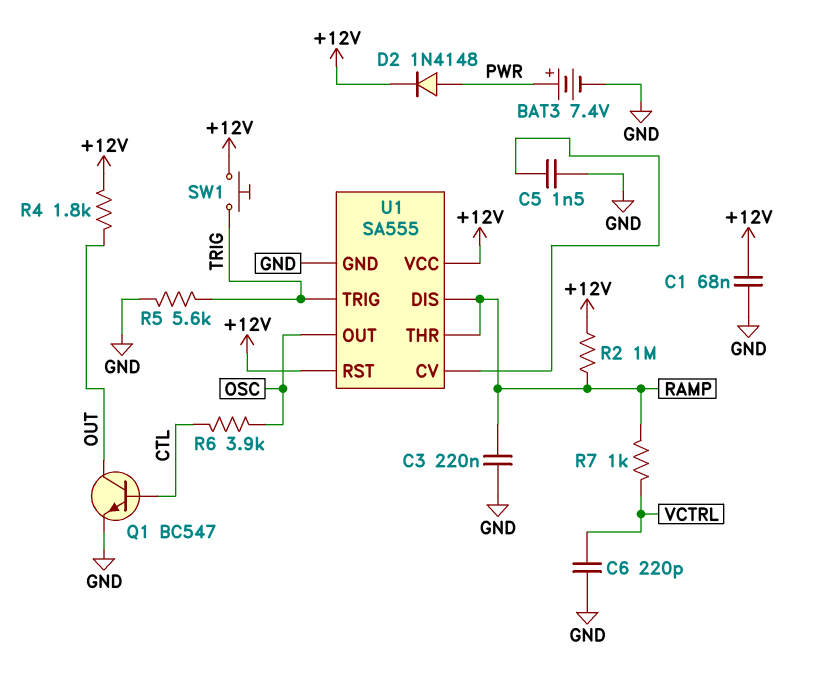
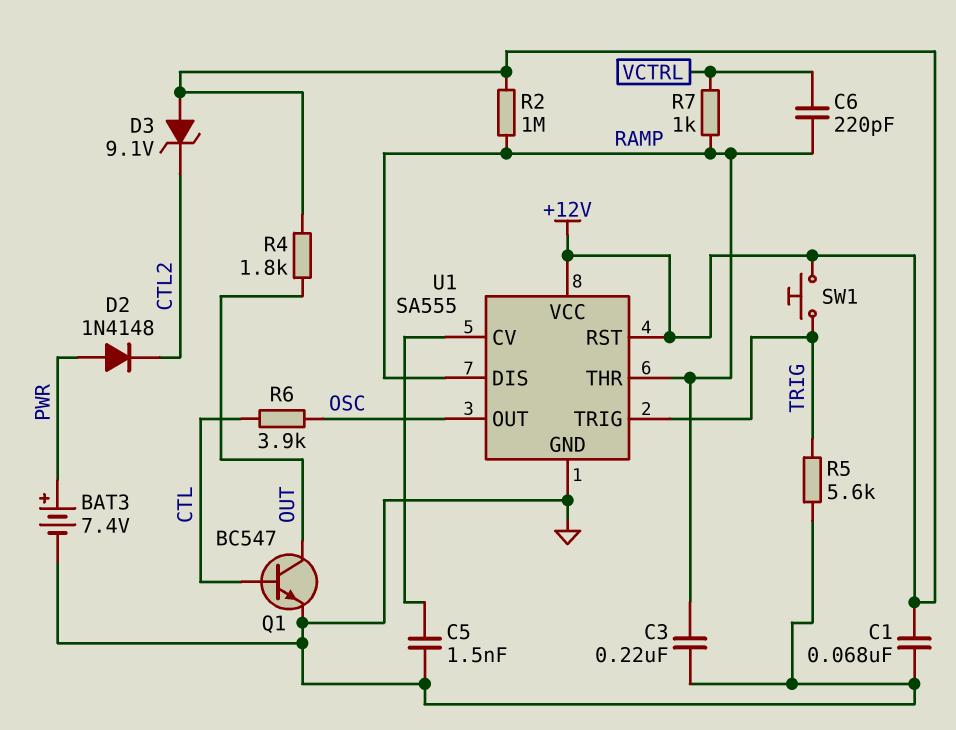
C6: 220pF (GND, VCTRL) -> 220pF (RAMP, VCTRL)
D2: diode 1N4148 (A PWR, K +12V) -> diode 1N4148 (A PWR, K CTL2)
D3: none -> zener 9.1V (A +12V, K CTL2)

